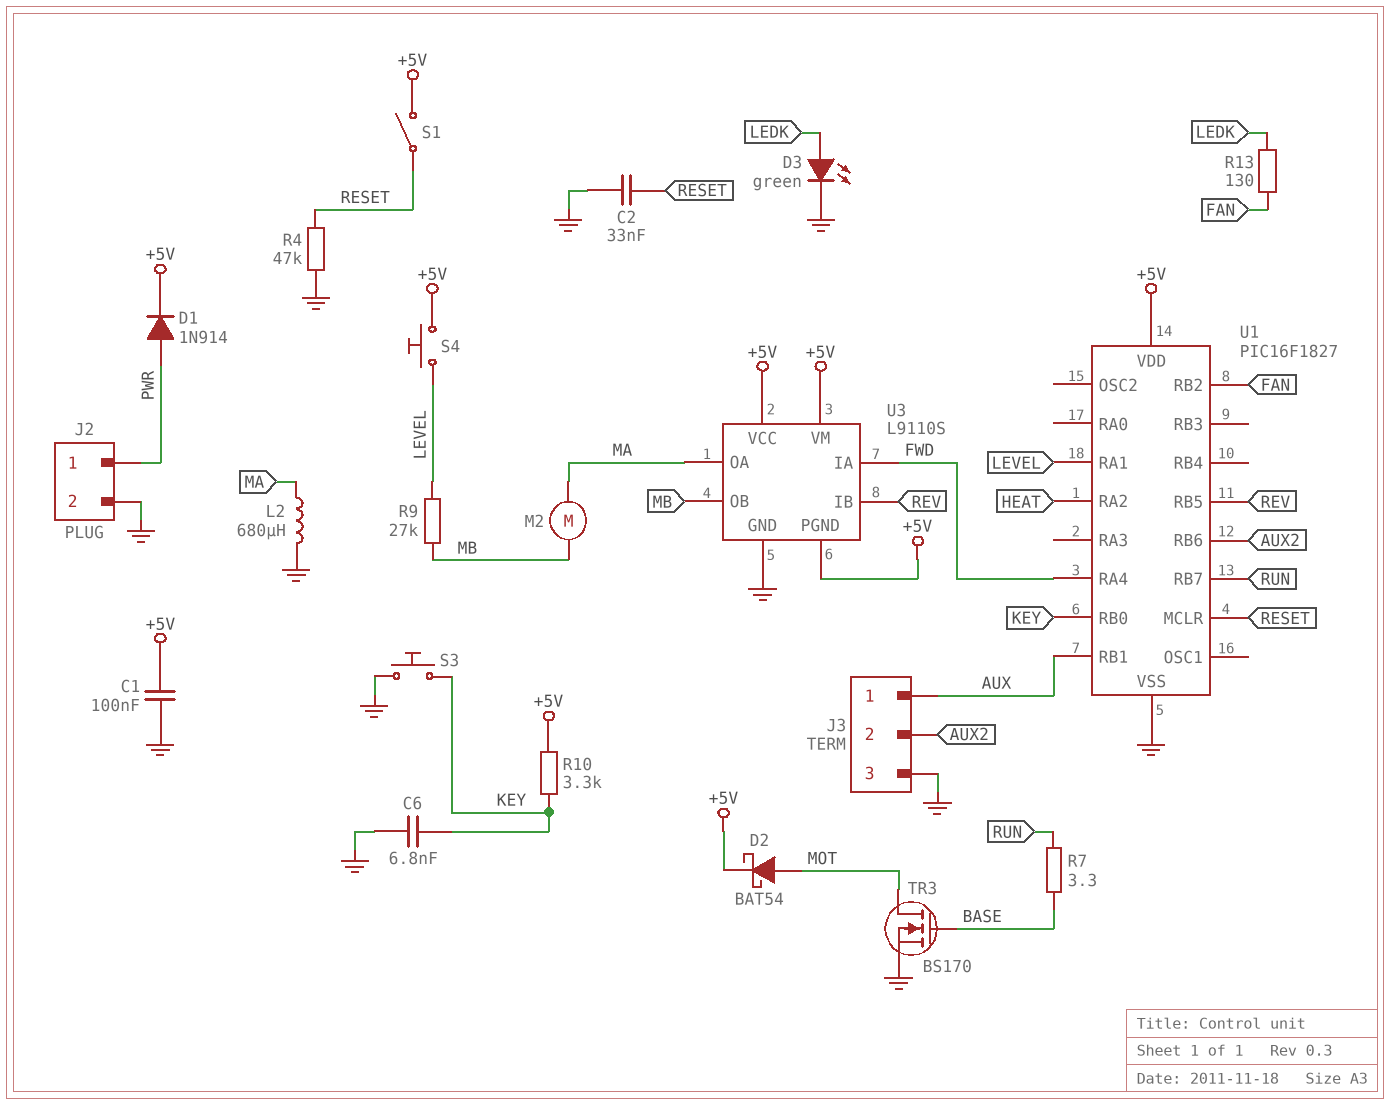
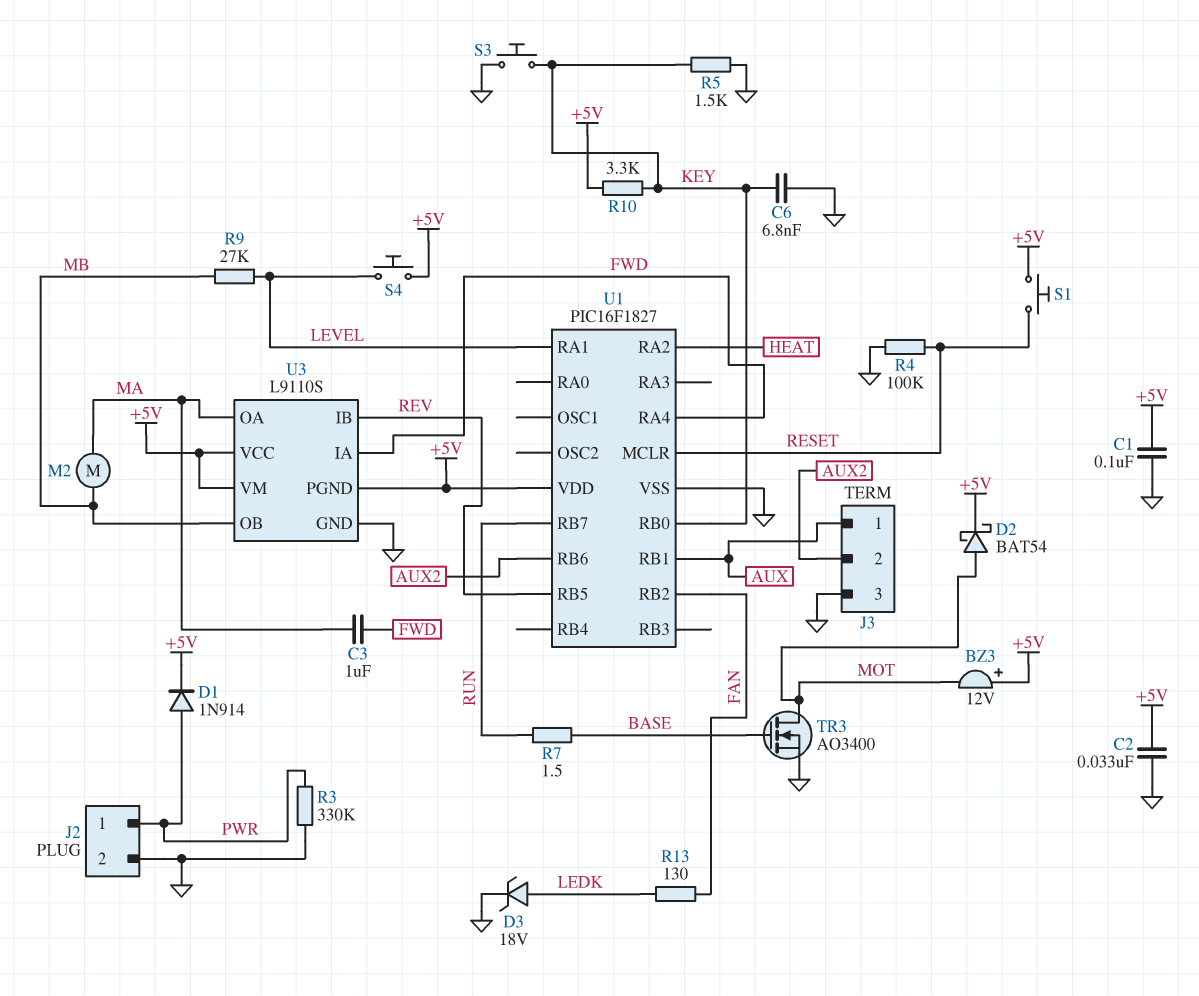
BZ3: none -> buzzer 12V (plus +5V, minus MOT)
C2: 33nF (GND, RESET) -> 33nF (+5V, GND)
C3: none -> 1uF (FWD, MA)
D3: LED green (A LEDK, K GND) -> zener 18V (A LEDK, K GND)
L2: 680uH (GND, MA) -> none
R3: none -> 330k (GND, PWR)
R4: 47k (GND, RESET) -> 100k (GND, RESET)
R5: none -> 1.5k (GND, KEY)
R7: 3.3 (BASE, RUN) -> 1.5 (BASE, RUN)
S1: switch (+5V, RESET) -> button (+5V, RESET)
TR3: NMOS BS170 (G BASE, D MOT, S GND) -> NMOS AO3400 (G BASE, D MOT, S GND)

